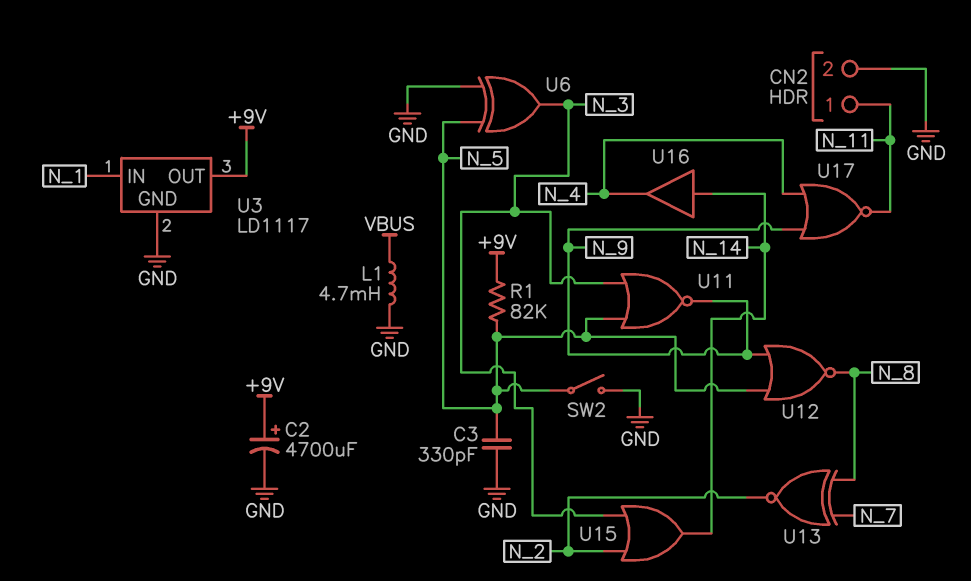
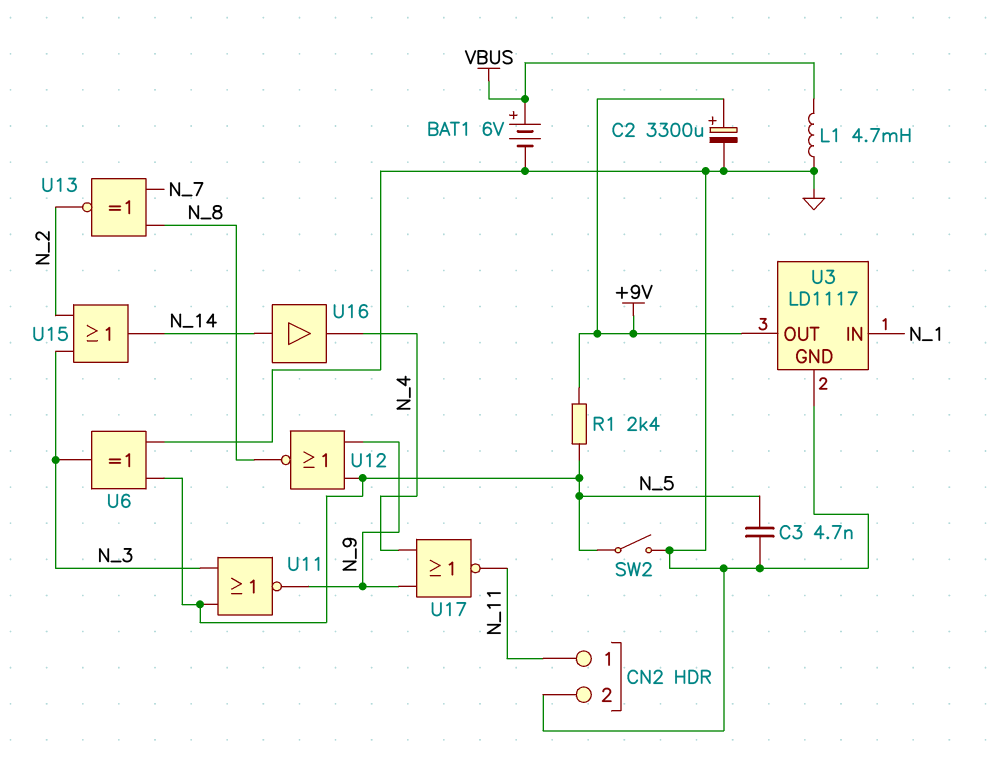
BAT1: none -> 6V (plus VBUS, minus GND)
C2: 4700uF (plus +9V, minus GND) -> 3300uF (plus +9V, minus GND)
C3: 330pF (GND, N_5) -> 4.7nF (GND, N_5)
R1: 82k (+9V, N_5) -> 2.4k (+9V, N_5)

